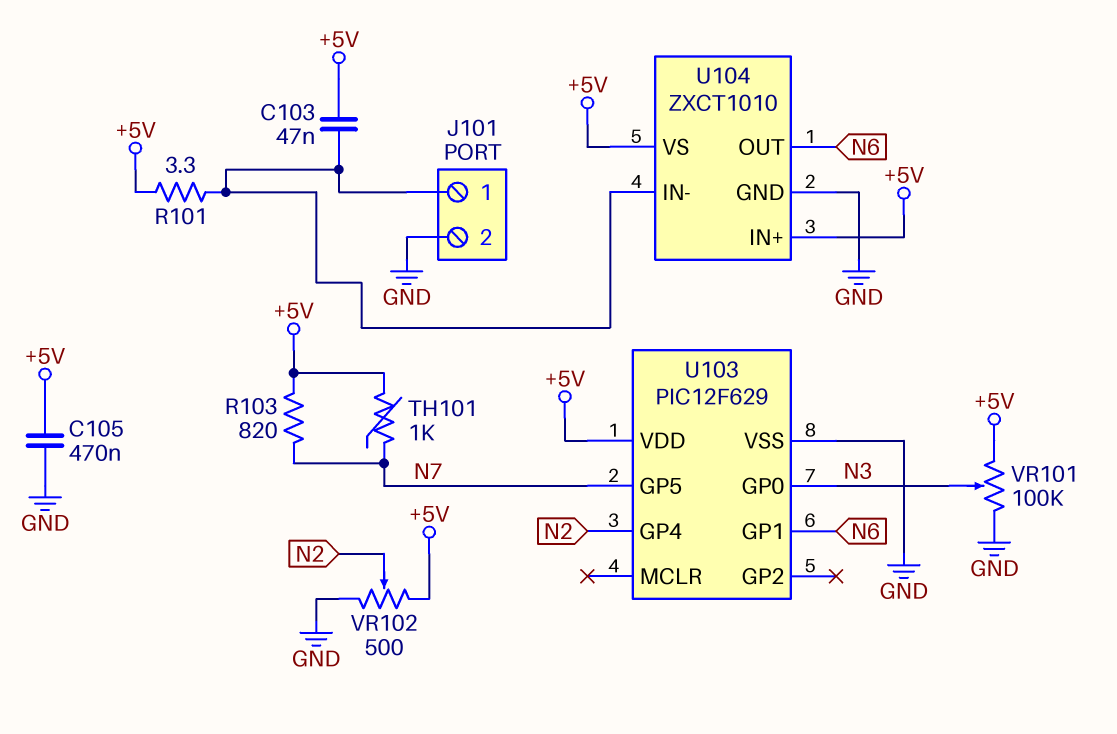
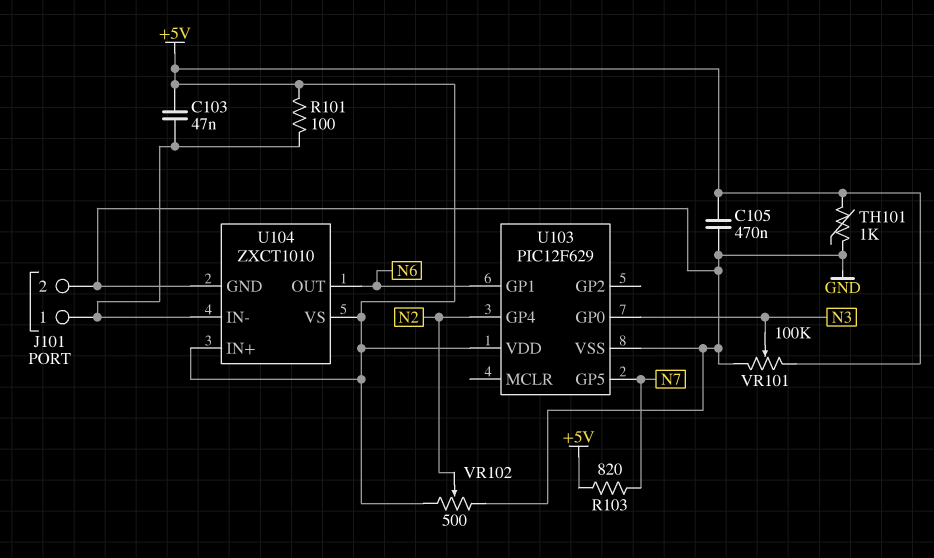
R101: 3.3 (+5V, J101/1) -> 100 (+5V, J101/1)
TH101: 1k (+5V, N7) -> 1k (+5V, GND)

